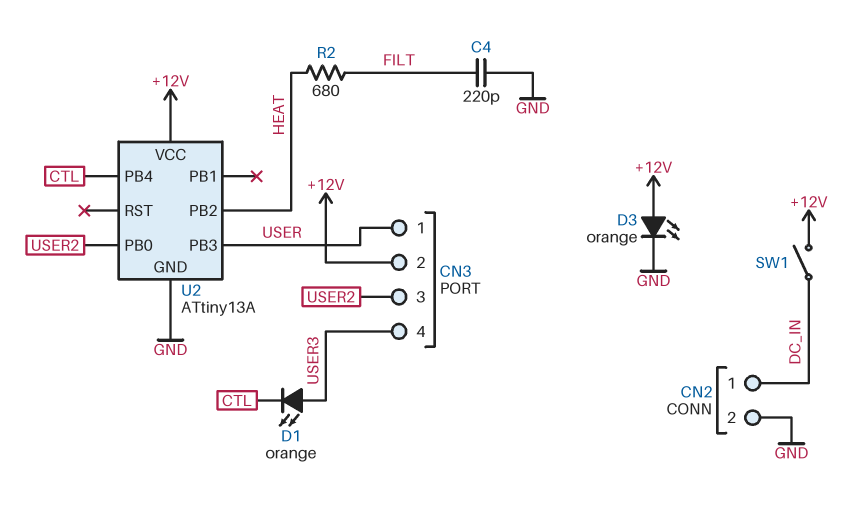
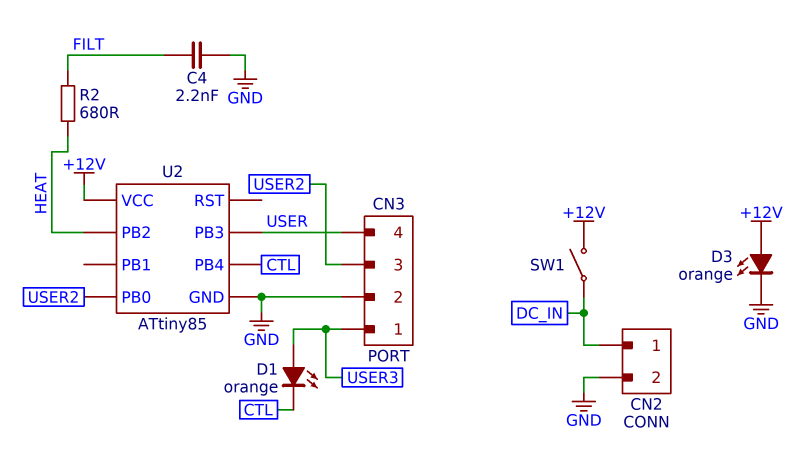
C4: 220pF (FILT, GND) -> 2.2nF (FILT, GND)
CN3 pin 1: USER -> USER3
CN3 pin 2: +12V -> GND
CN3 pin 4: USER3 -> USER
U2: ATtiny13A -> ATtiny85

